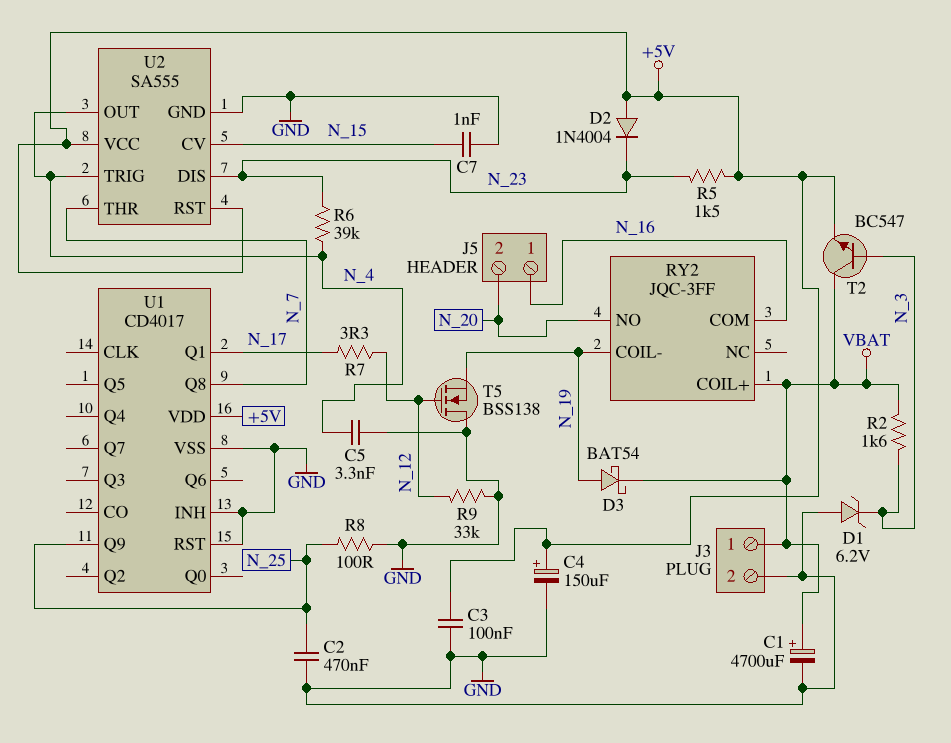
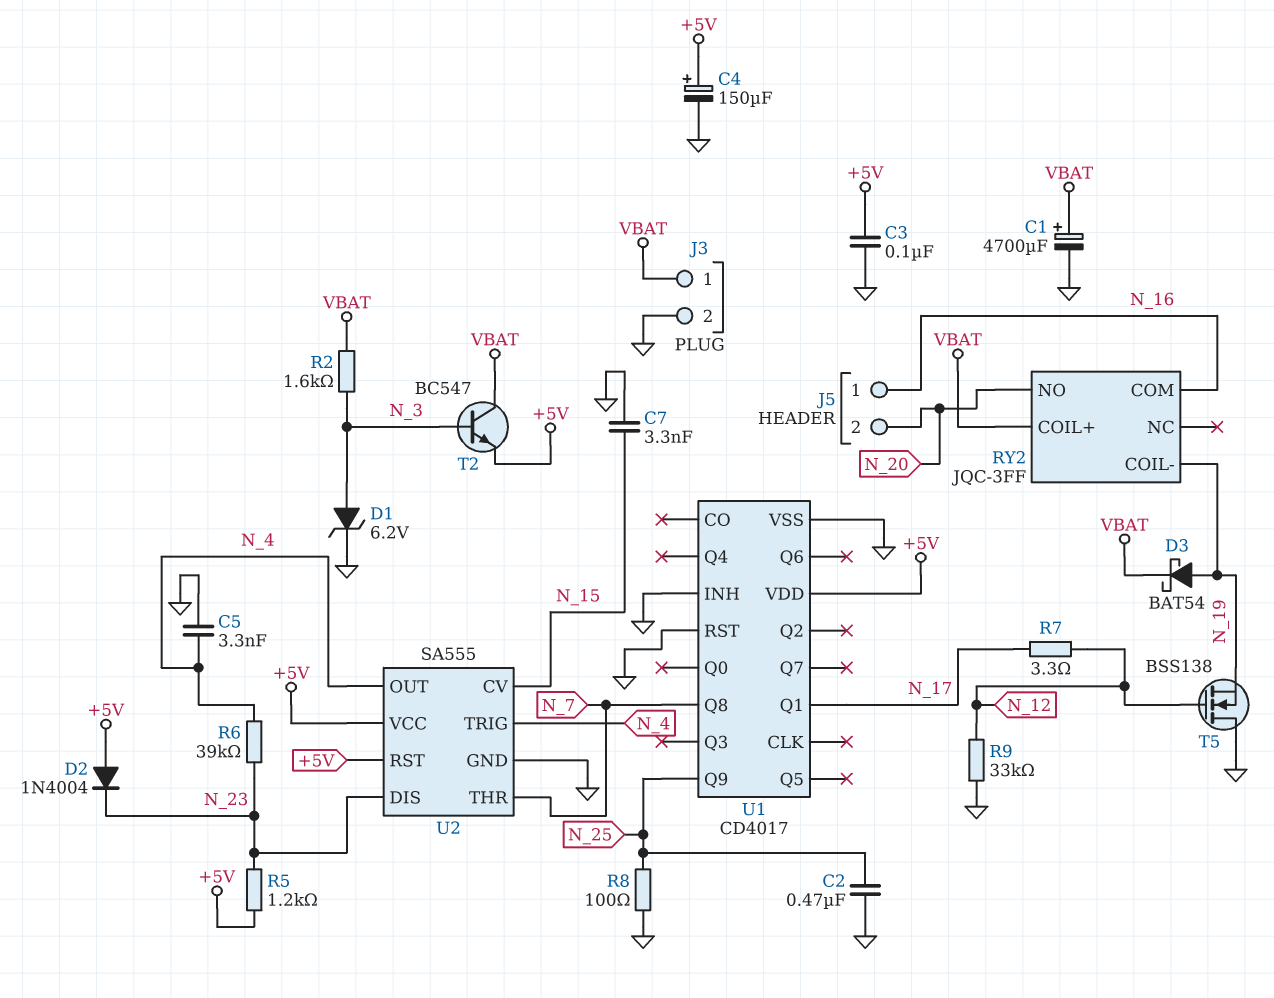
C7: 1nF (GND, N_15) -> 3.3nF (GND, N_15)
D1: zener 6.2V (A GND, K N_3) -> zener 6.2V (A N_3, K GND)
R5: 1.5k (+5V, N_23) -> 1.2k (+5V, N_23)

